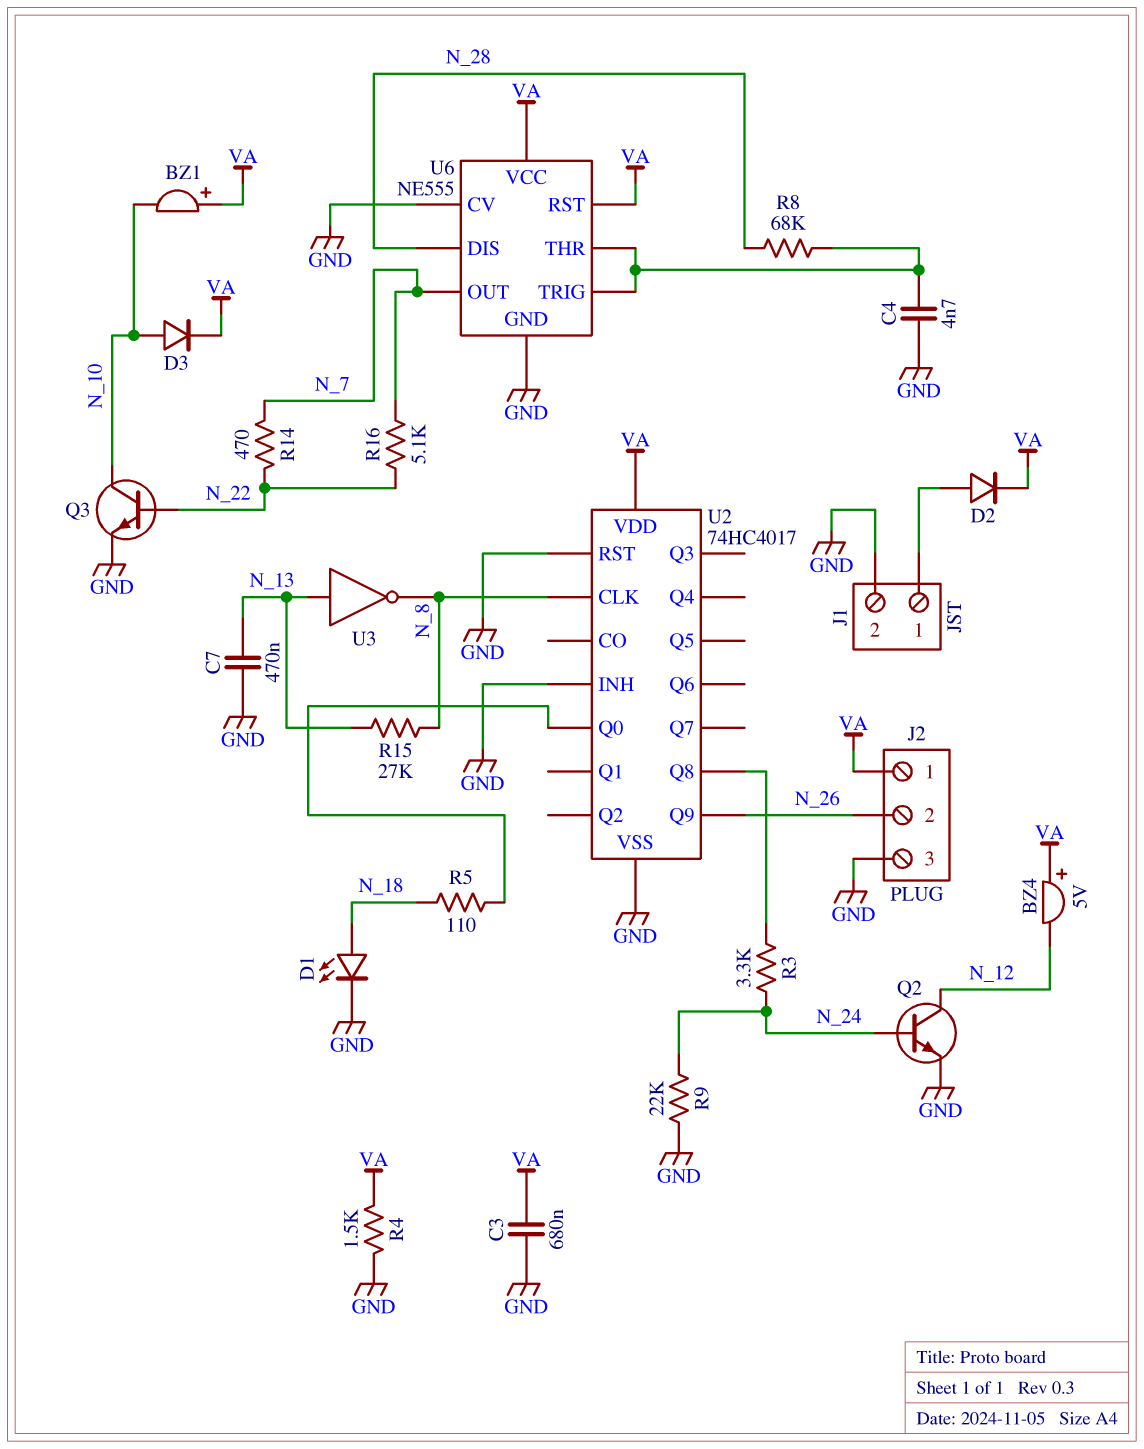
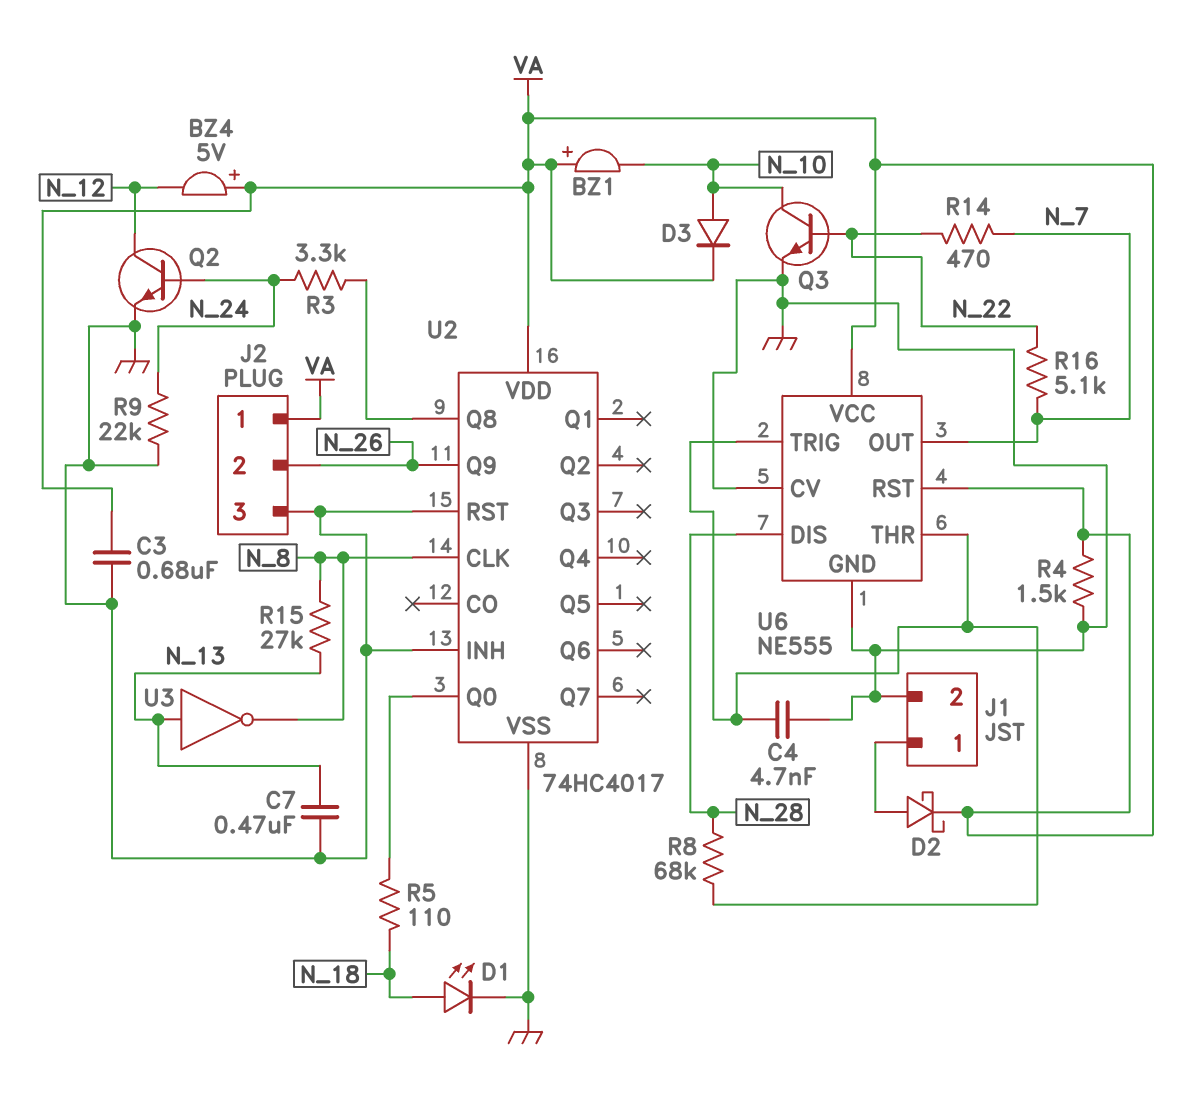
D2: diode (A J1/1, K VA) -> schottky (A J1/1, K VA)

